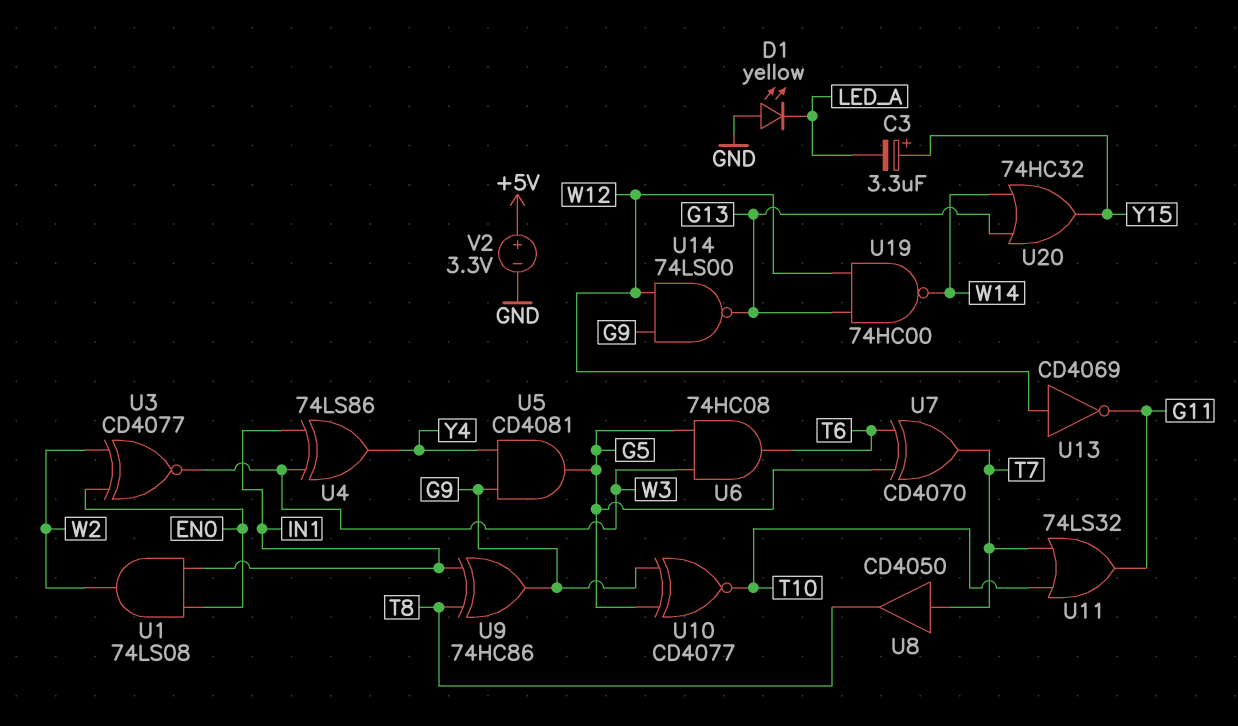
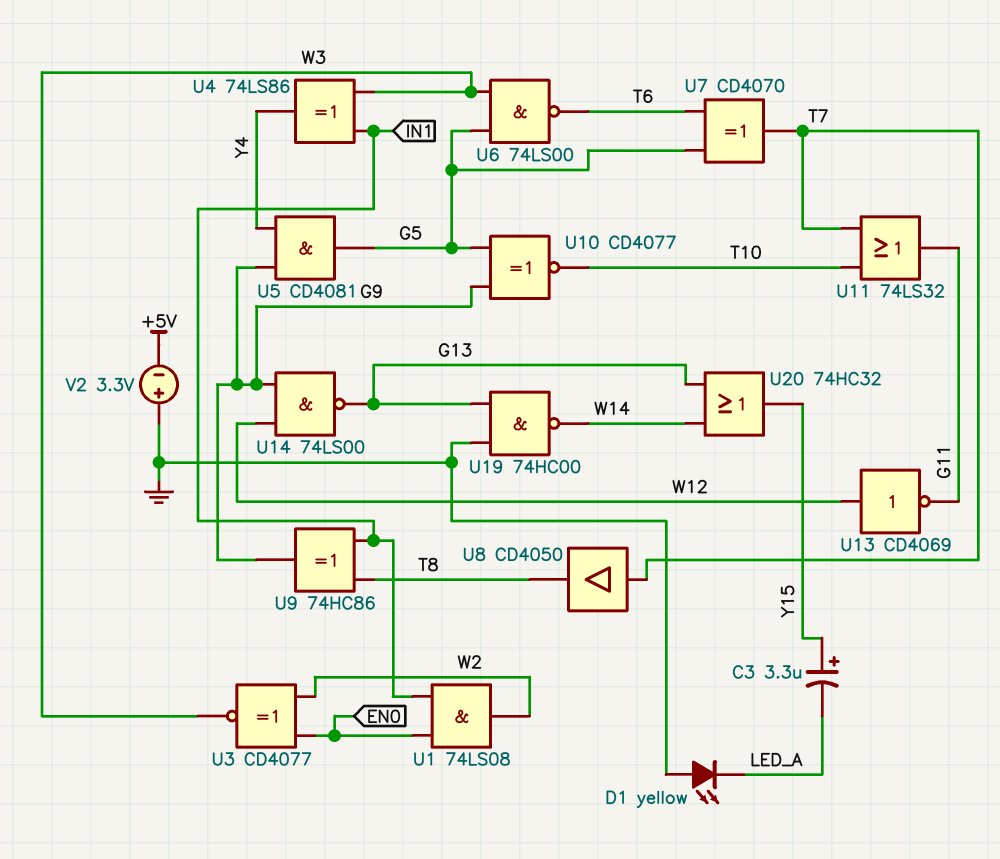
U6: AND 74HC08 (in G5, in W3, out T6) -> NAND 74LS00 (in G5, in W3, out T6)
U19: NAND 74HC00 (in G13, in W12, out W14) -> NAND 74HC00 (in G13, in GND, out W14)
V2: 3.3V (plus +5V, minus GND) -> 3.3V (plus GND, minus +5V)

